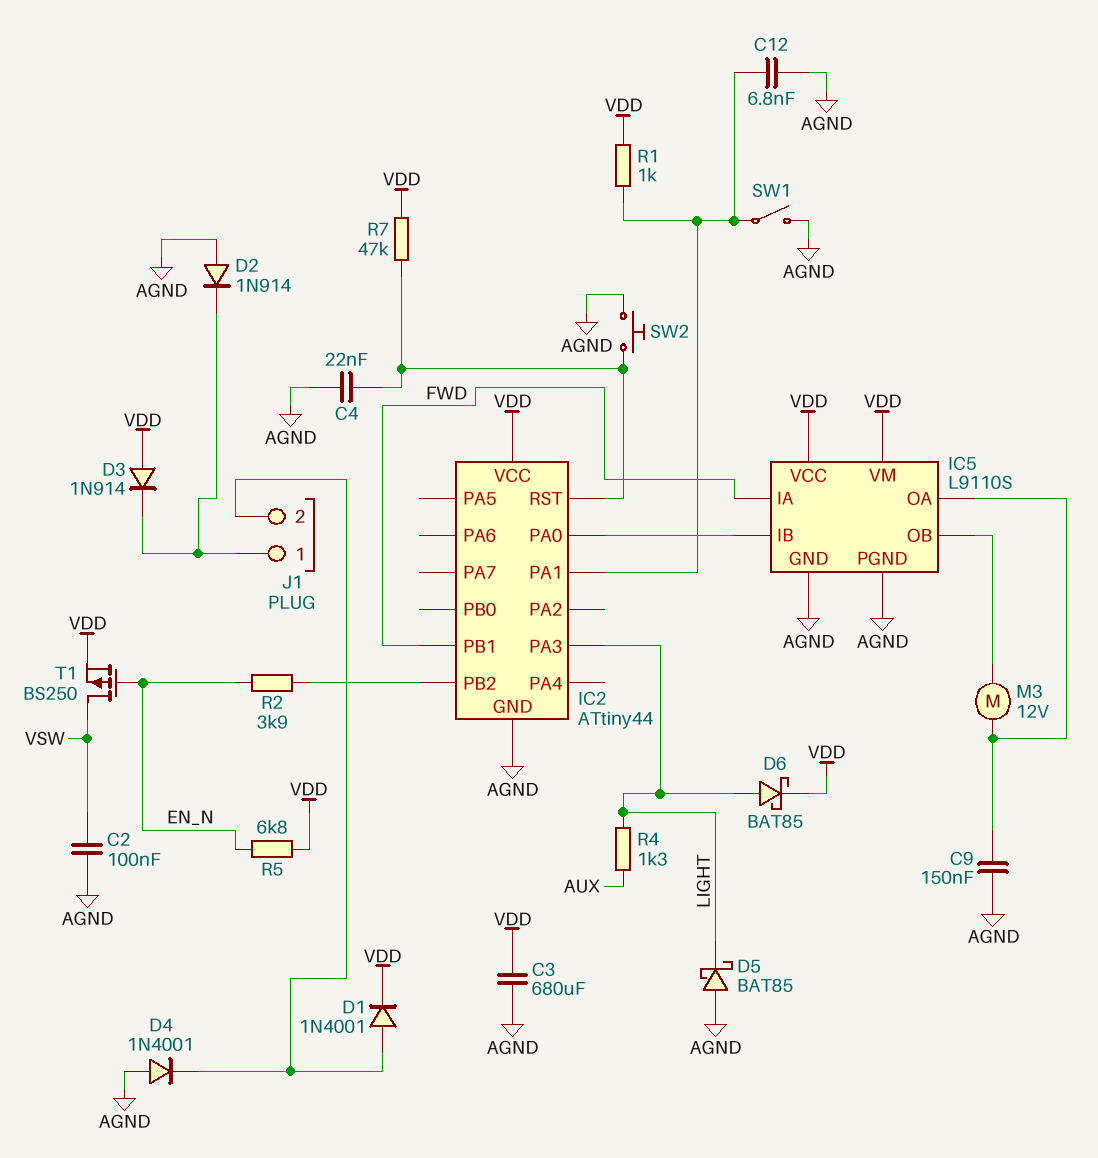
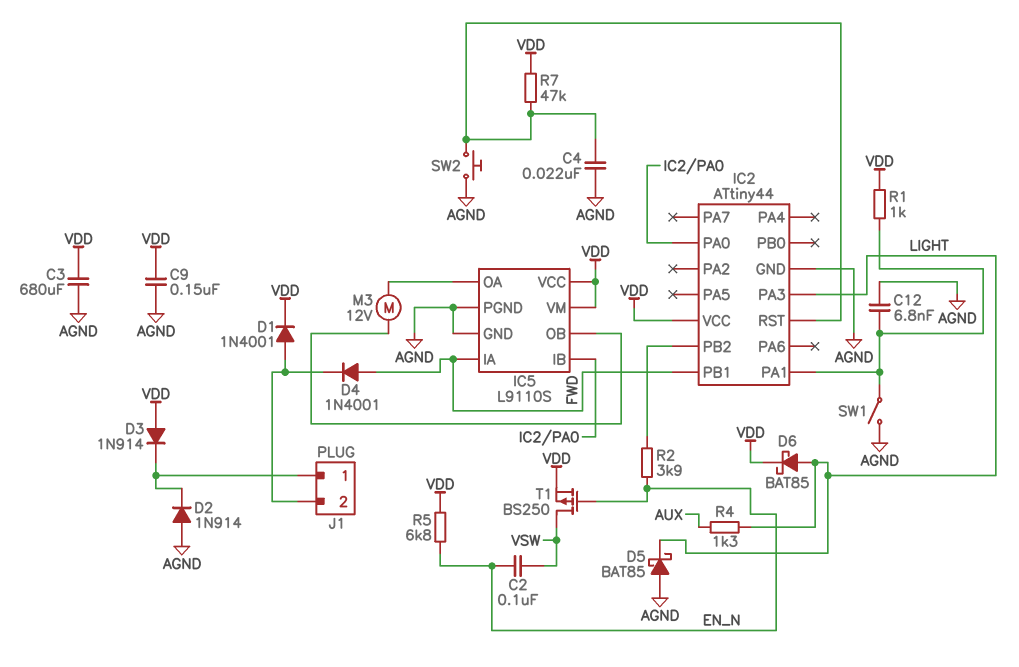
C2: 100nF (AGND, VSW) -> 100nF (EN_N, VSW)
C9: 150nF (AGND, IC5/OA) -> 150nF (AGND, VDD)
D4: diode 1N4001 (A AGND, K J1/2) -> diode 1N4001 (A FWD, K J1/2)

